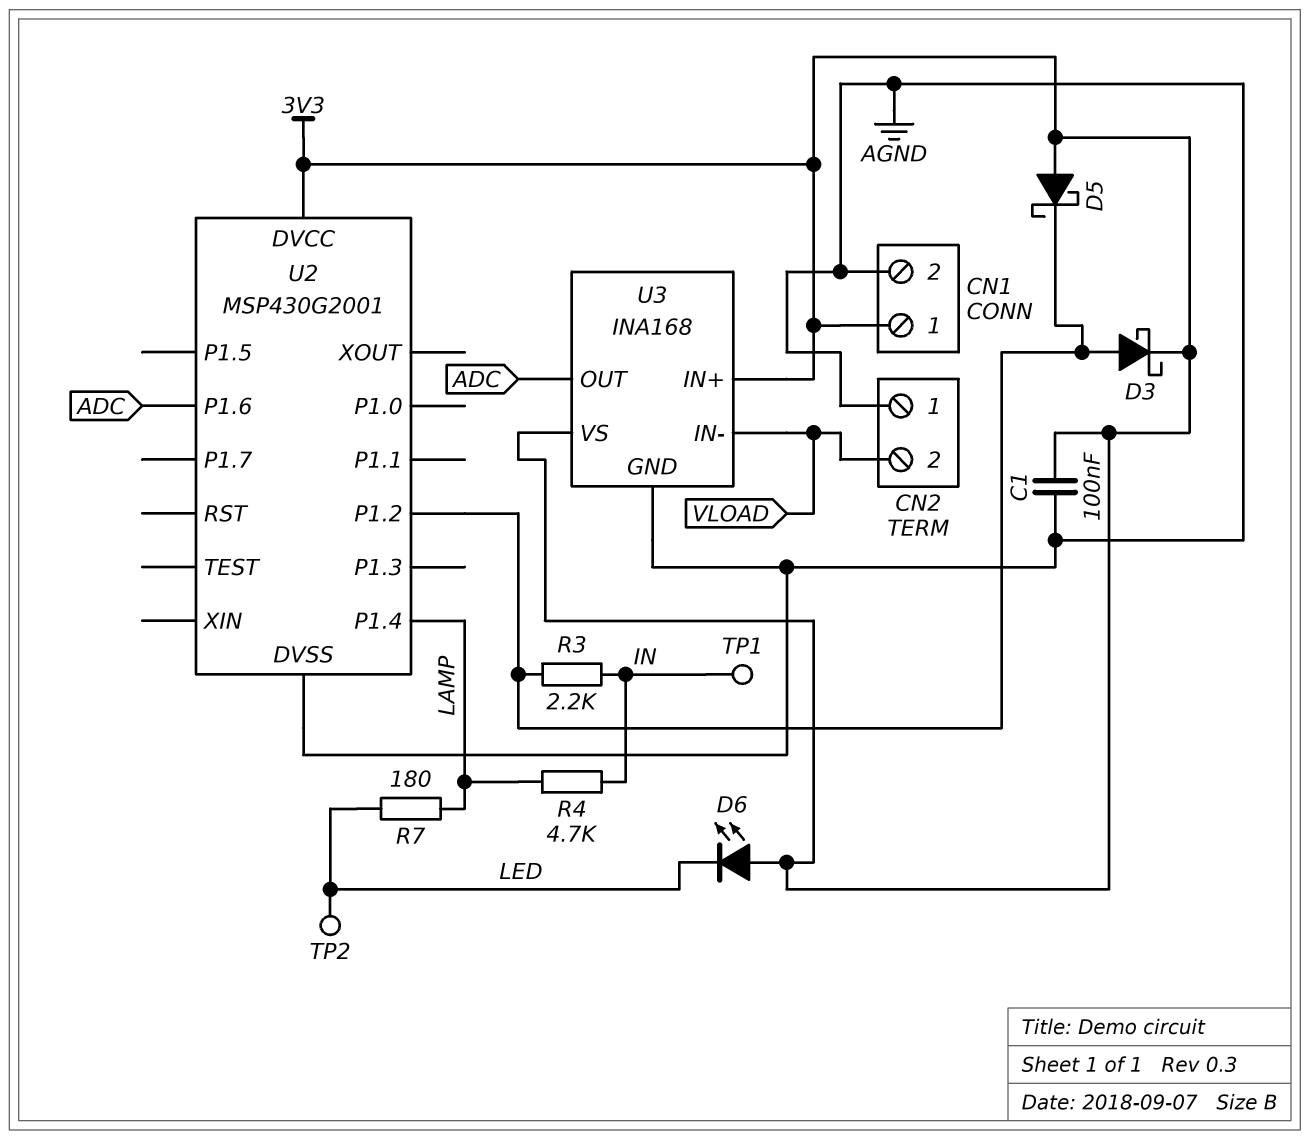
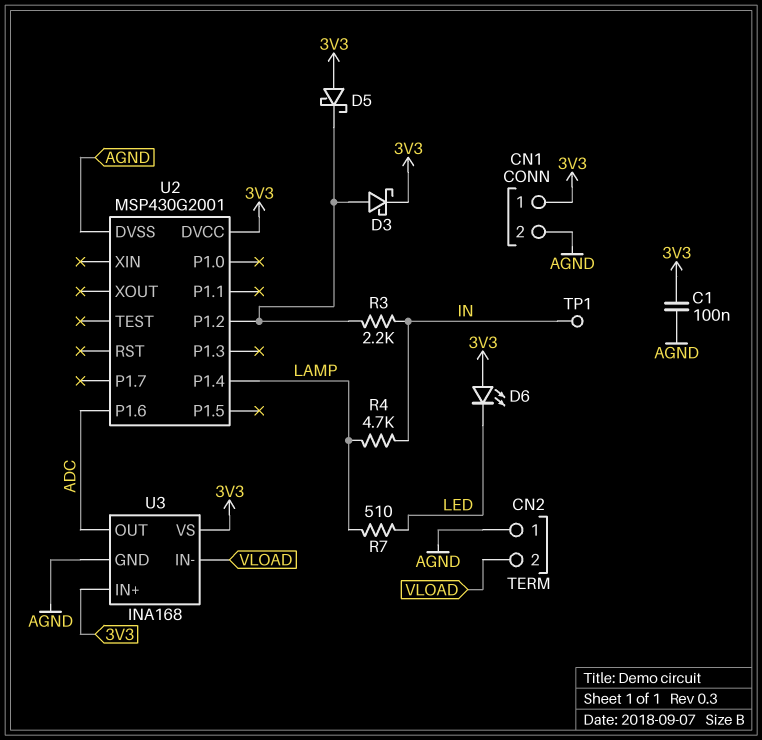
R7: 180 (LAMP, LED) -> 510 (LAMP, LED)
TP2: test point (LED) -> none

